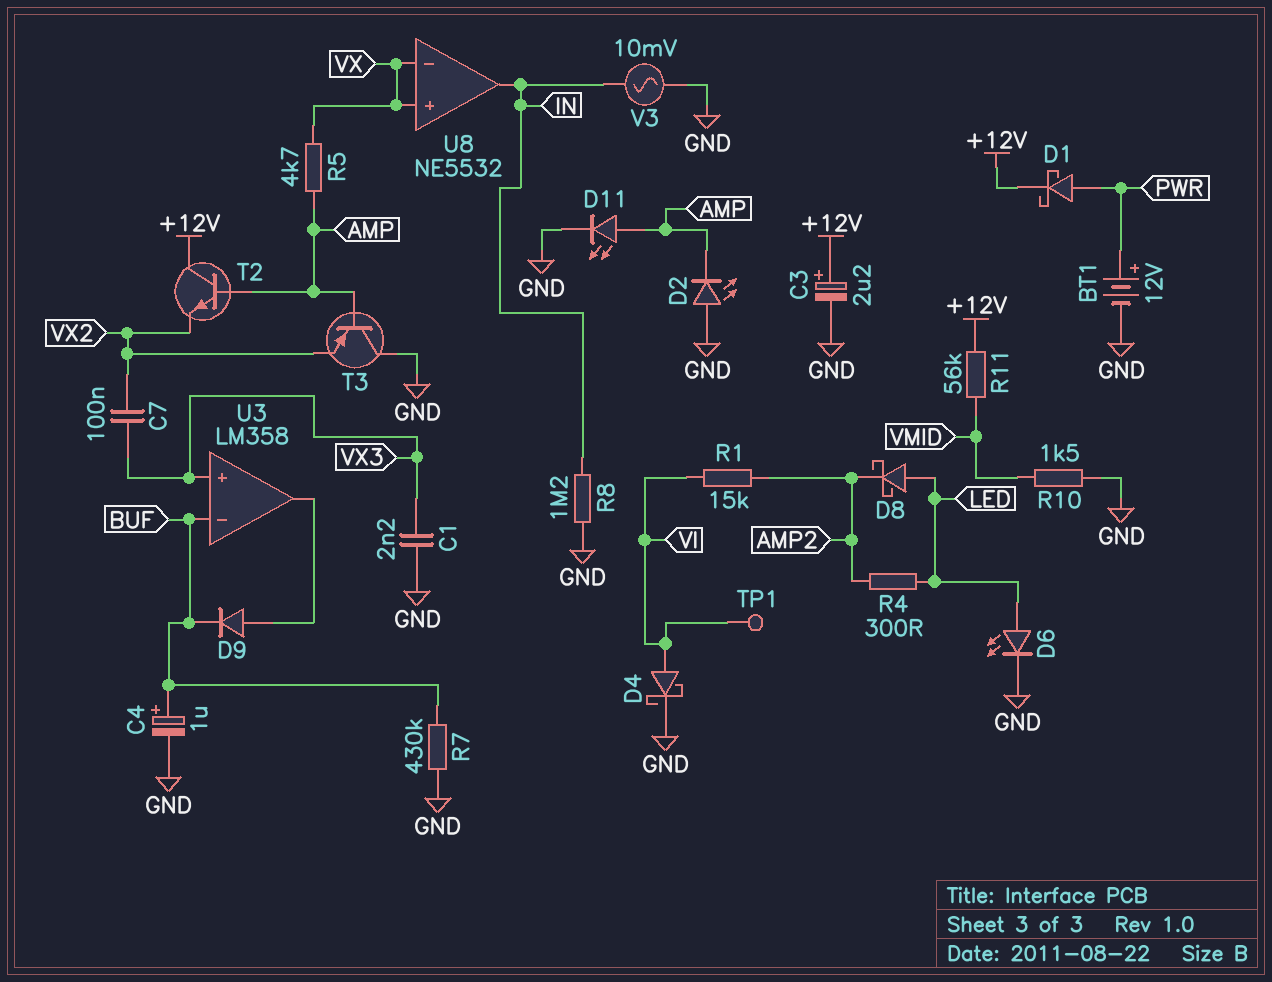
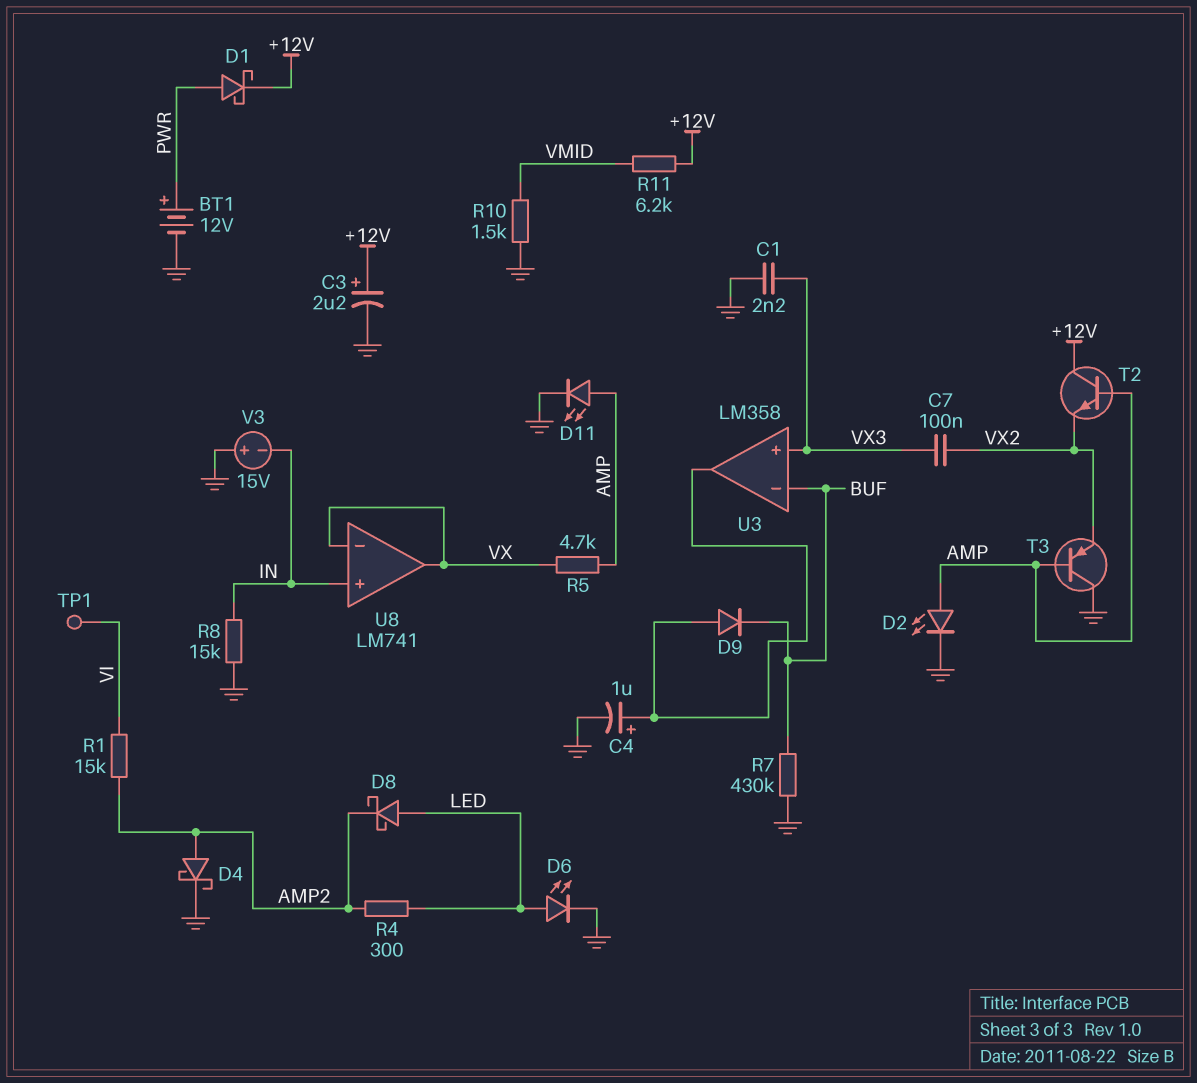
C4: 1uF (plus BUF, minus GND) -> 1uF (plus U3/out, minus GND)
D2: LED (A GND, K AMP) -> LED (A AMP, K GND)
D4: schottky (A VI, K GND) -> schottky (A AMP2, K GND)
R8: 1.2M (GND, IN) -> 15k (GND, IN)
R11: 56k (+12V, VMID) -> 6.2k (+12V, VMID)
U8: NE5532 -> LM741
U8 pin in+: VX -> IN
U8 pin out: IN -> VX
V3: AC 10mV (GND, IN) -> 15V (plus GND, minus IN)

